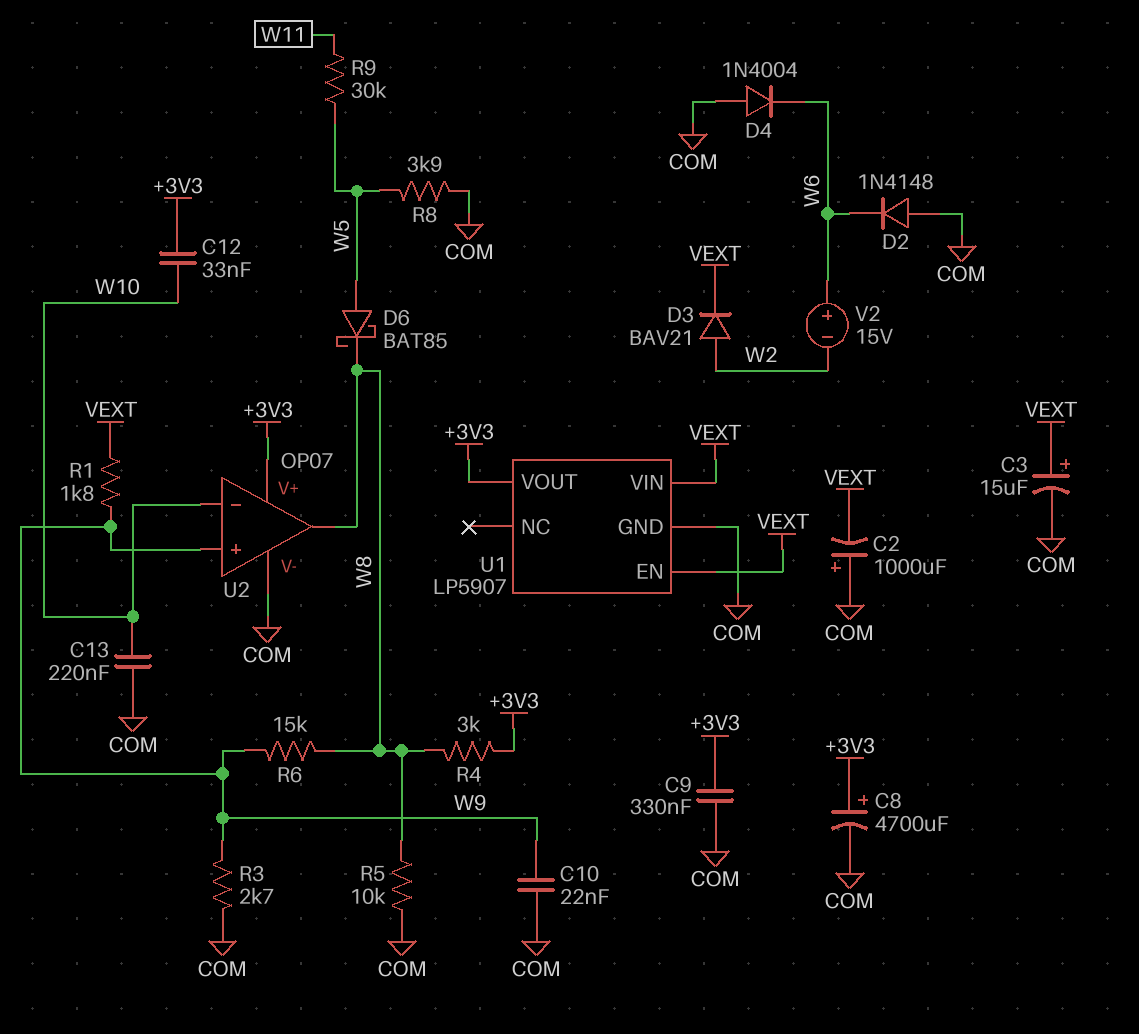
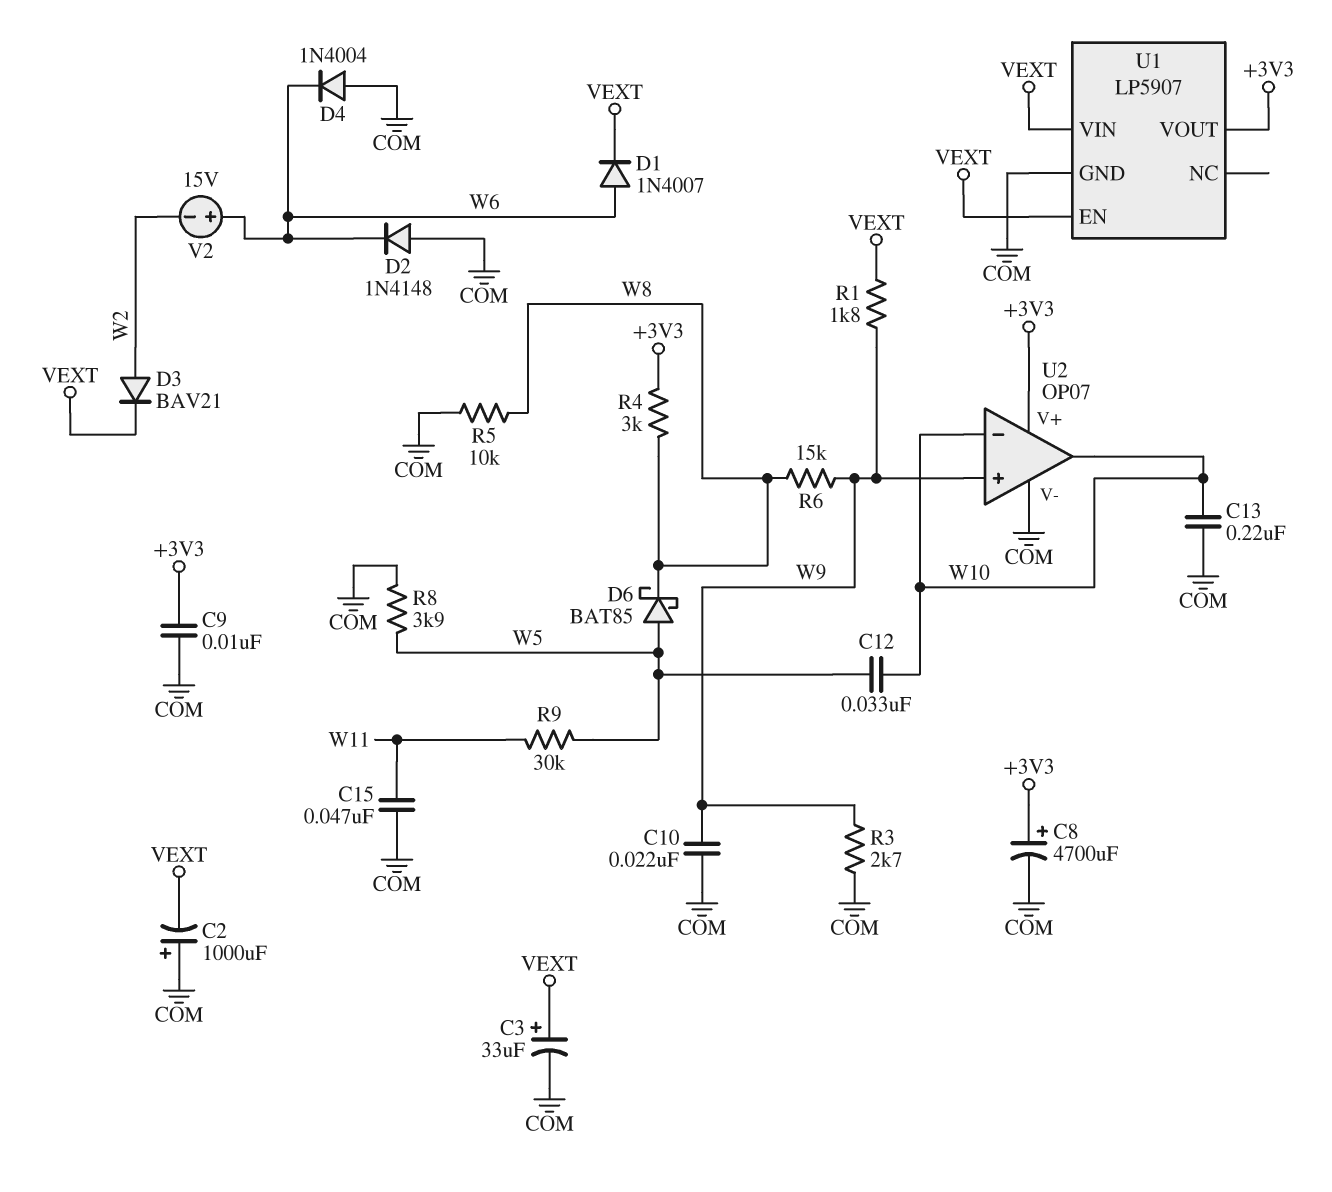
C3: 15uF (plus VEXT, minus COM) -> 33uF (plus VEXT, minus COM)
C9: 330nF (+3V3, COM) -> 10nF (+3V3, COM)
C12: 33nF (+3V3, W10) -> 33nF (W5, W10)
C15: none -> 47nF (COM, W11)
D1: none -> diode 1N4007 (A W6, K VEXT)
U2 pin out: W8 -> W10

